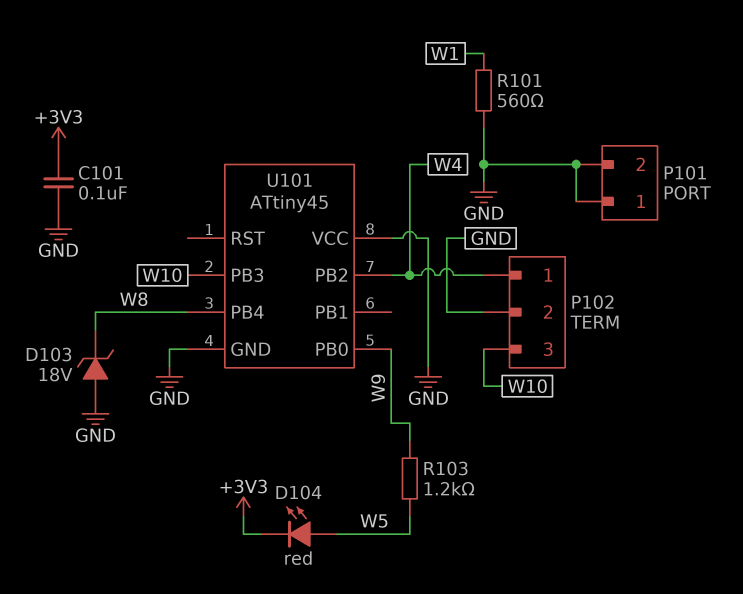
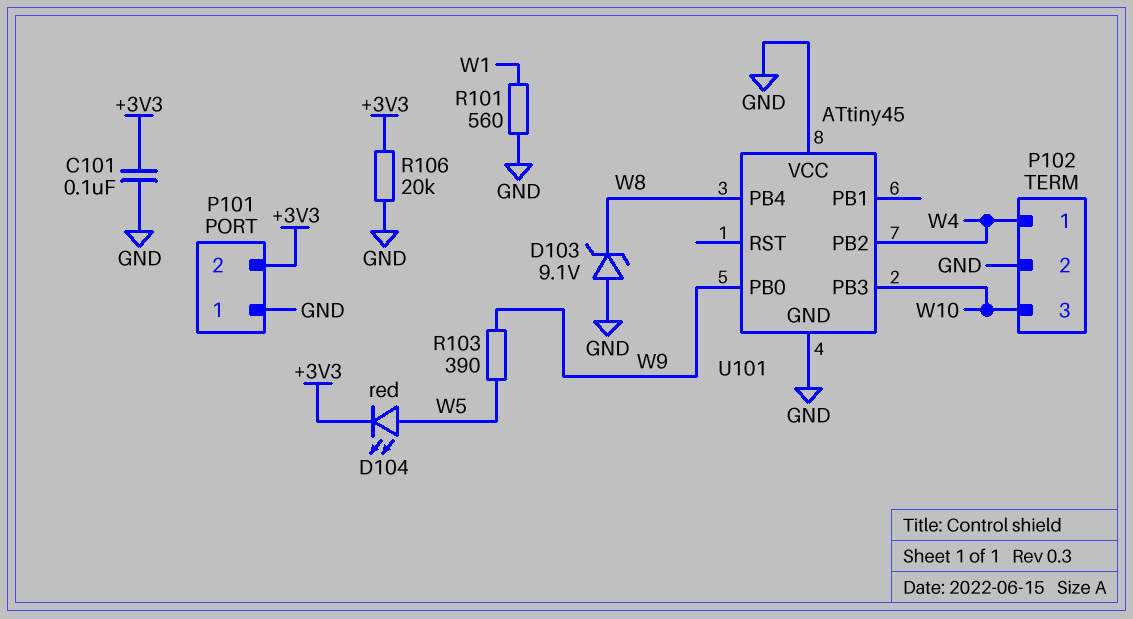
D103: zener 18V (A GND, K W8) -> zener 9.1V (A GND, K W8)
P101 pin 2: GND -> +3V3
R103: 1.2k (W5, W9) -> 390 (W5, W9)
R106: none -> 20k (+3V3, GND)

